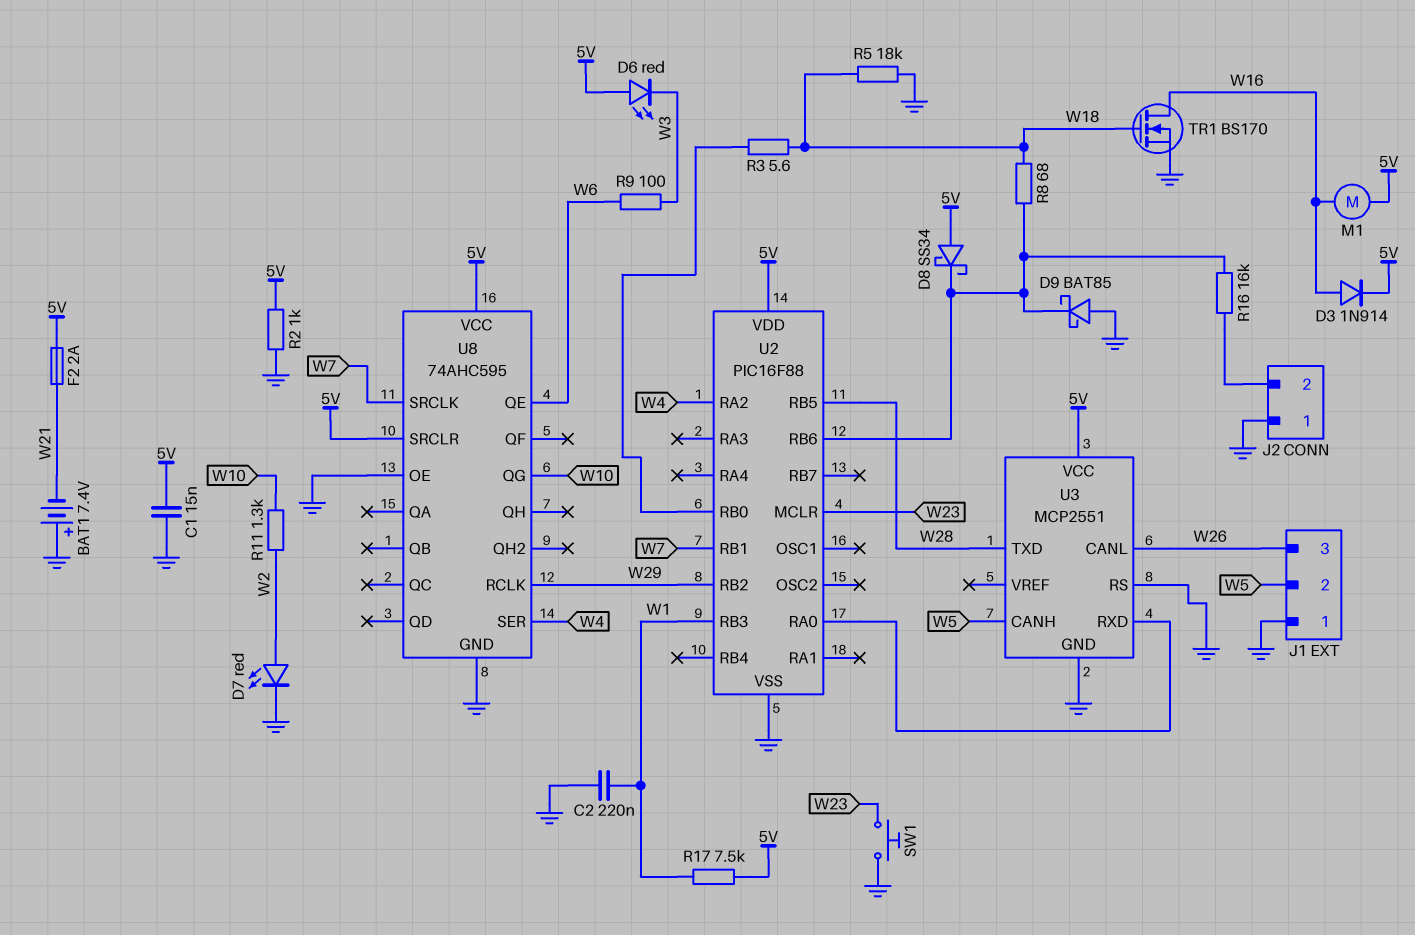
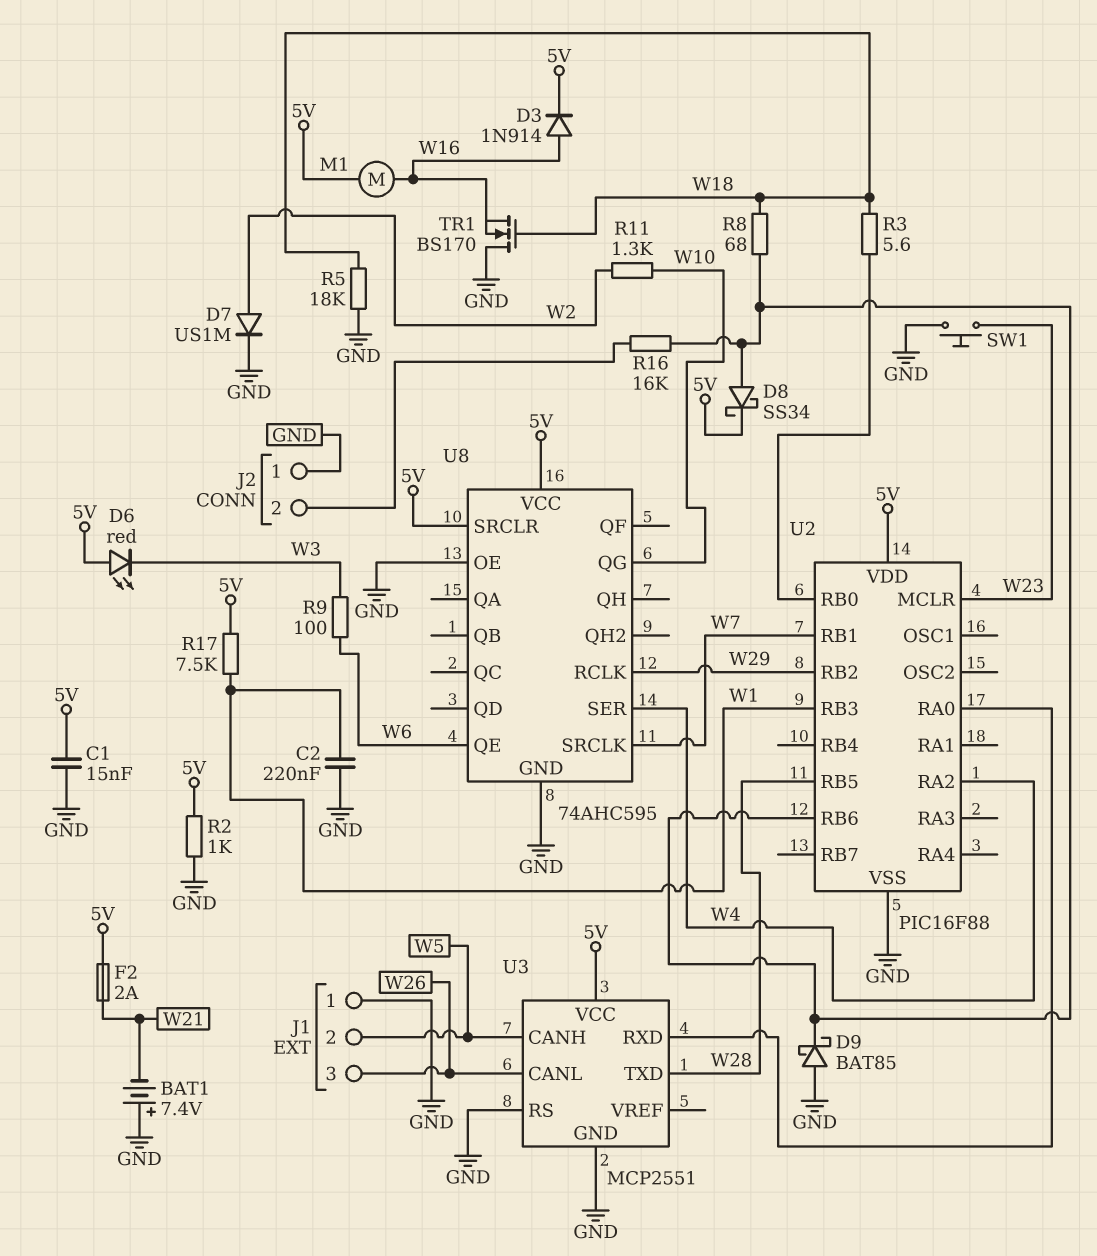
D7: LED red (A W2, K GND) -> diode US1M (A W2, K GND)
D8: schottky SS34 (A 5V, K U2/RB6) -> schottky SS34 (A U2/RB6, K 5V)
TR1: NMOS BS170 (G W18, D W16, S GND) -> NMOS BS170 (G W18, D GND, S W16)

